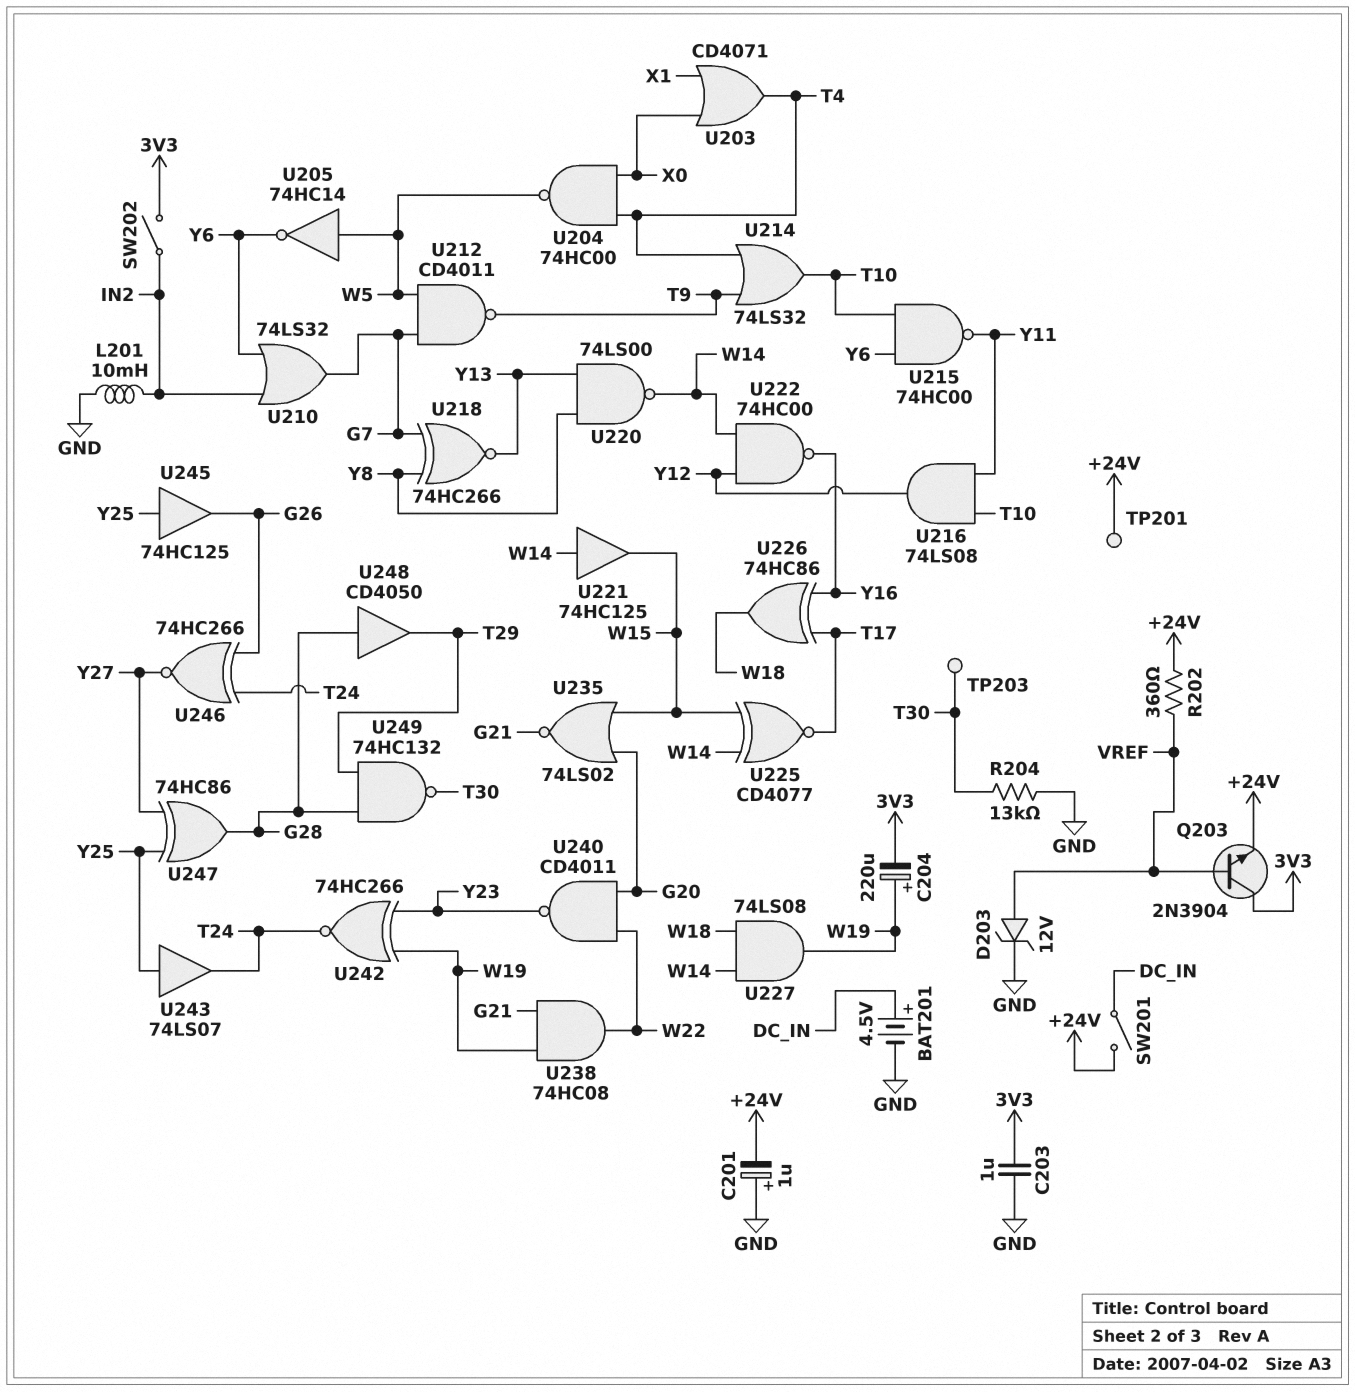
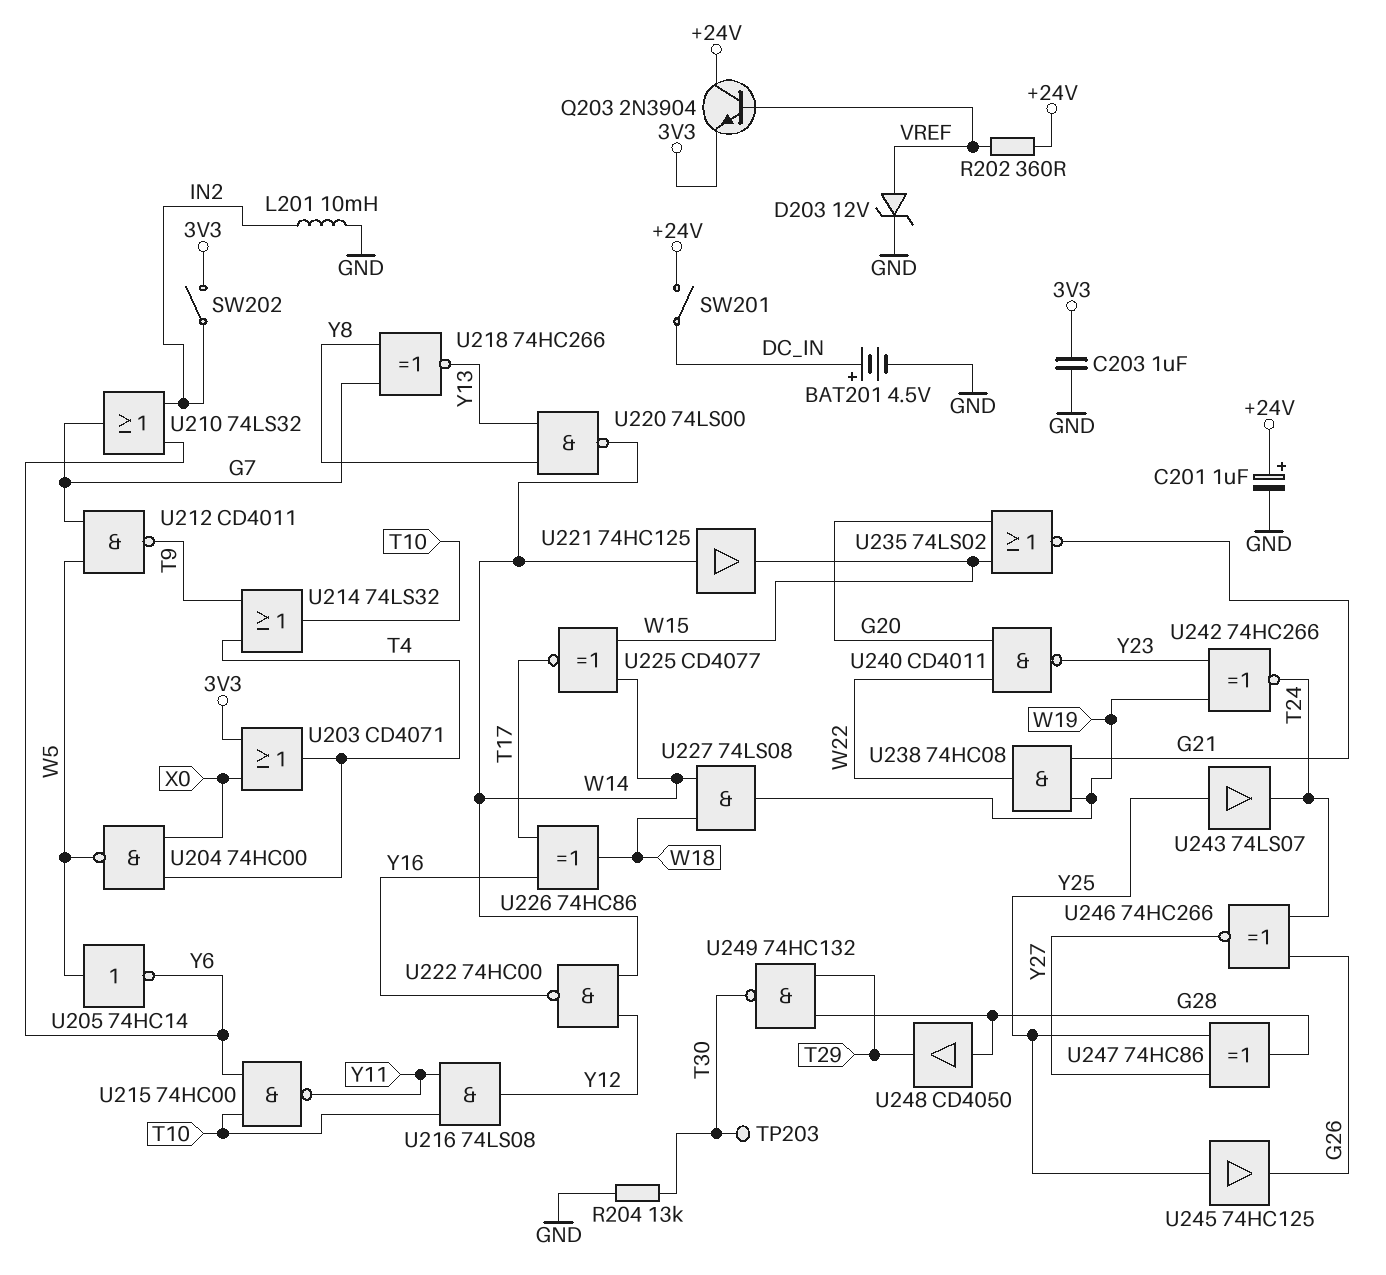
C201: 1uF (plus GND, minus +24V) -> 1uF (plus +24V, minus GND)
C204: 220uF (plus W19, minus 3V3) -> none
Q203: NPN 2N3904 (B VREF, C 3V3, E +24V) -> NPN 2N3904 (B VREF, C +24V, E 3V3)
TP201: test point (+24V) -> none
U203: OR CD4071 (in X0, in X1, out T4) -> OR CD4071 (in 3V3, in X0, out T4)

